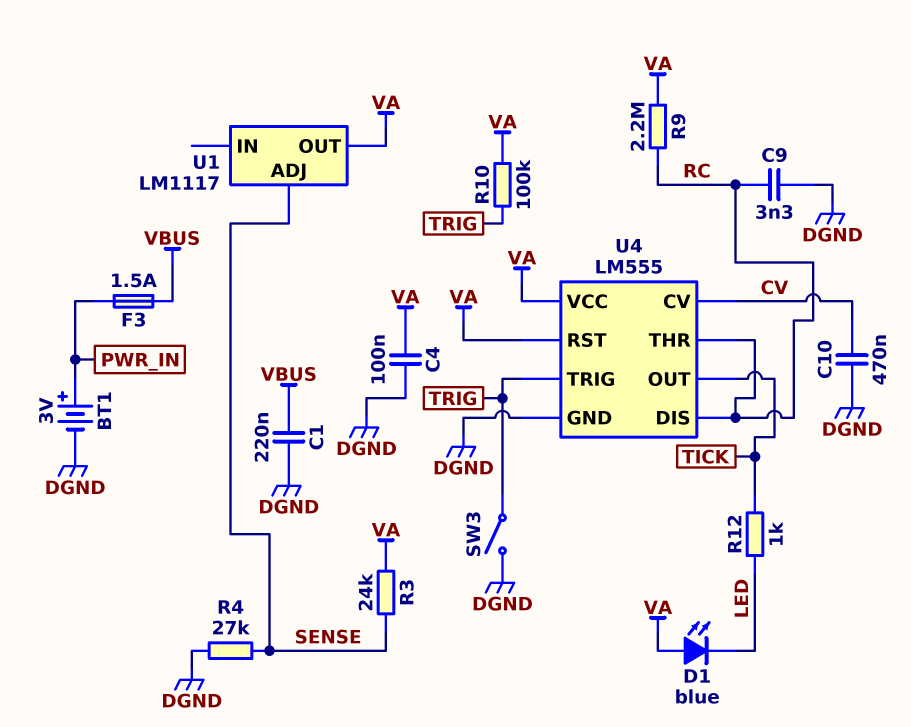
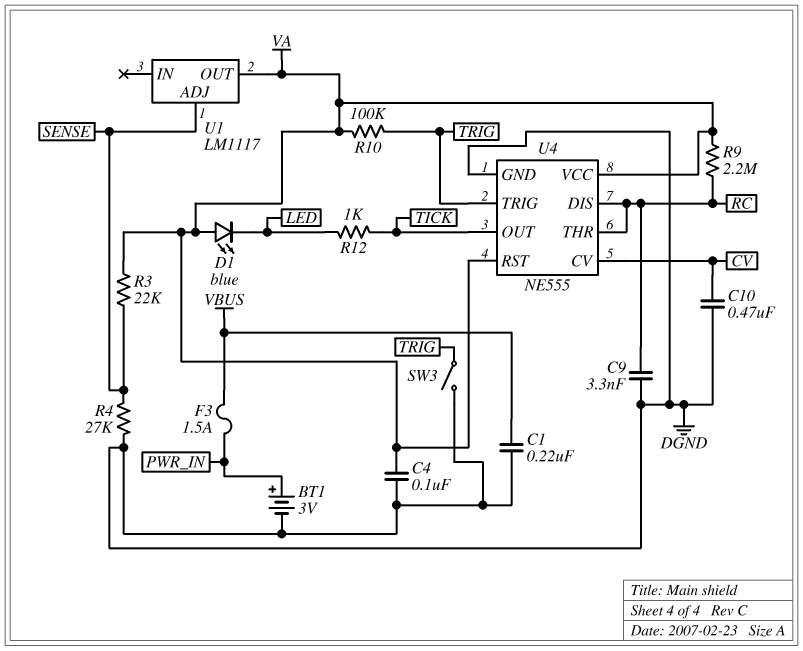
R3: 24k (SENSE, VA) -> 22k (SENSE, VA)
U4: LM555 -> NE555

